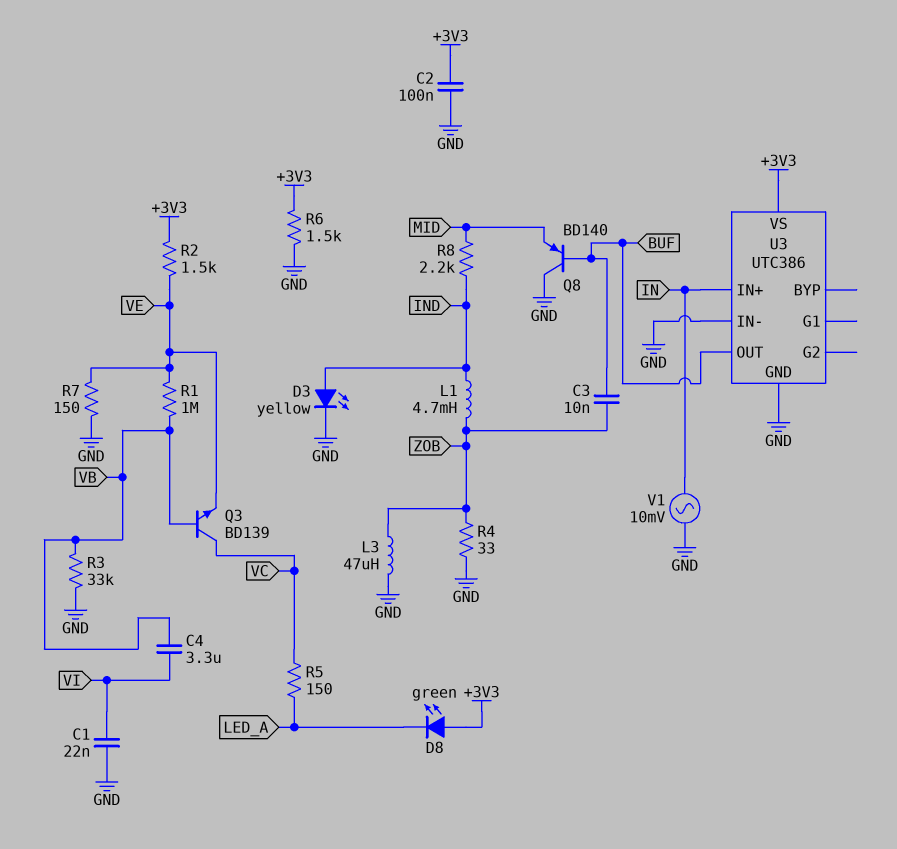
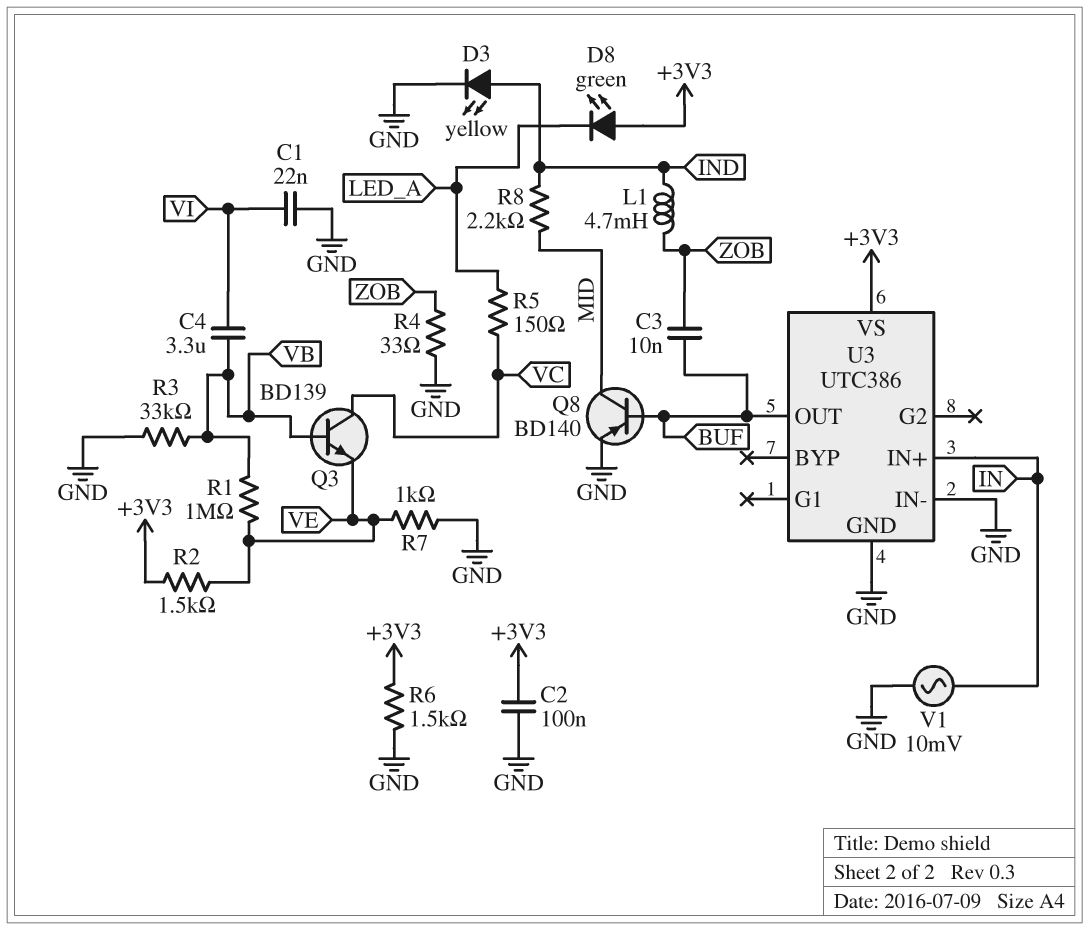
L3: 47uH (GND, ZOB) -> none
Q8: PNP BD140 (B BUF, C GND, E MID) -> PNP BD140 (B BUF, C MID, E GND)
R7: 150 (GND, VE) -> 1k (GND, VE)

